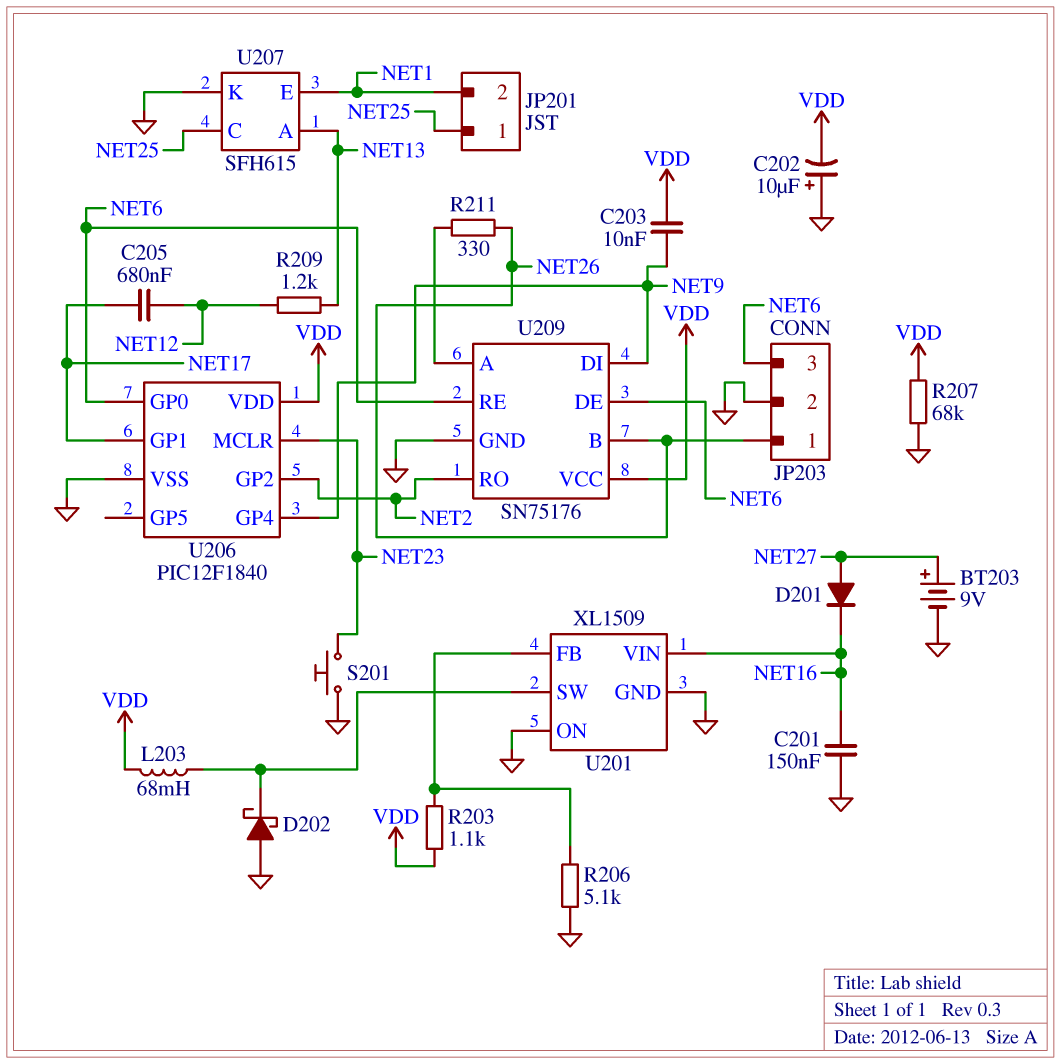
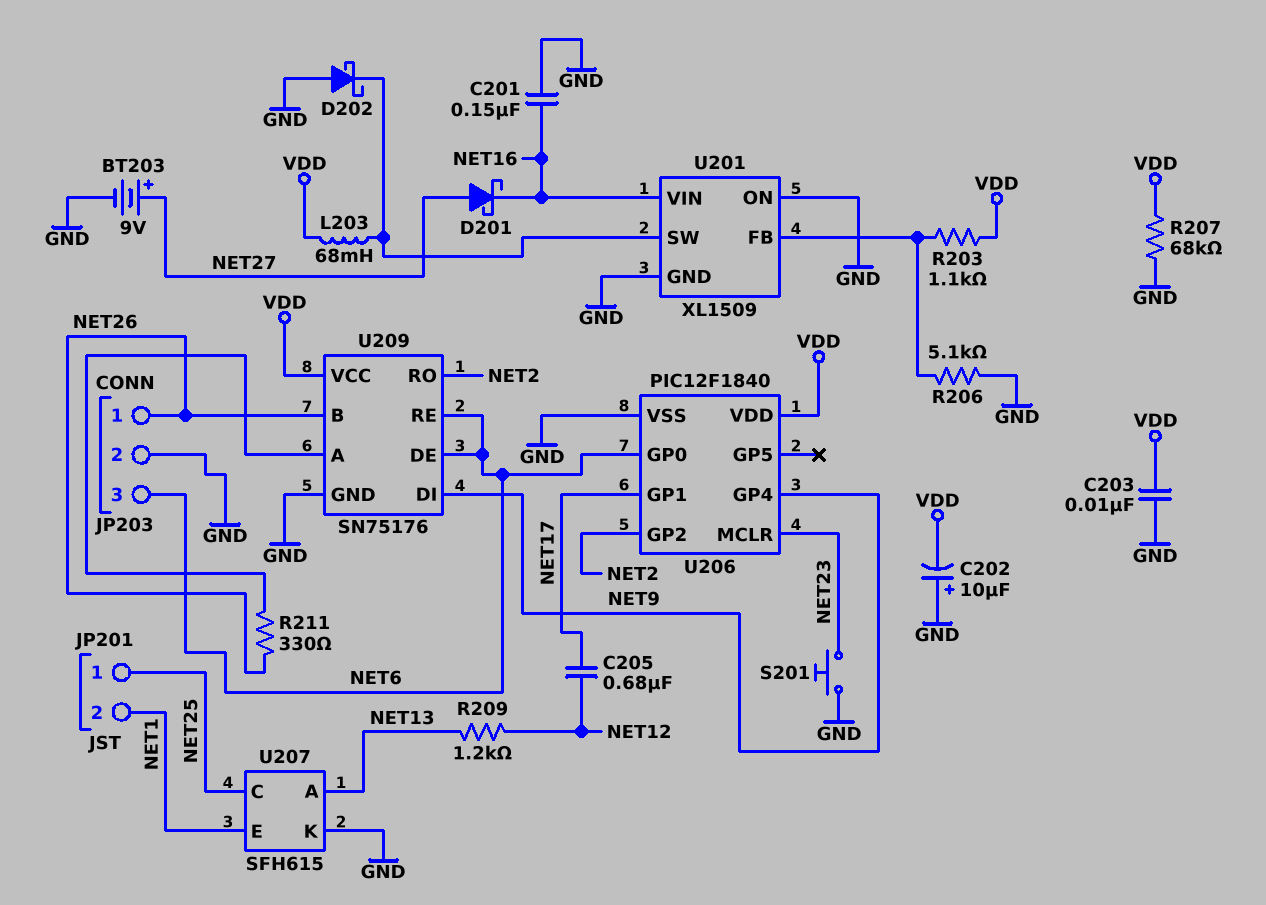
C203: 10nF (NET9, VDD) -> 10nF (GND, VDD)
D201: diode (A NET27, K NET16) -> schottky (A NET27, K NET16)

